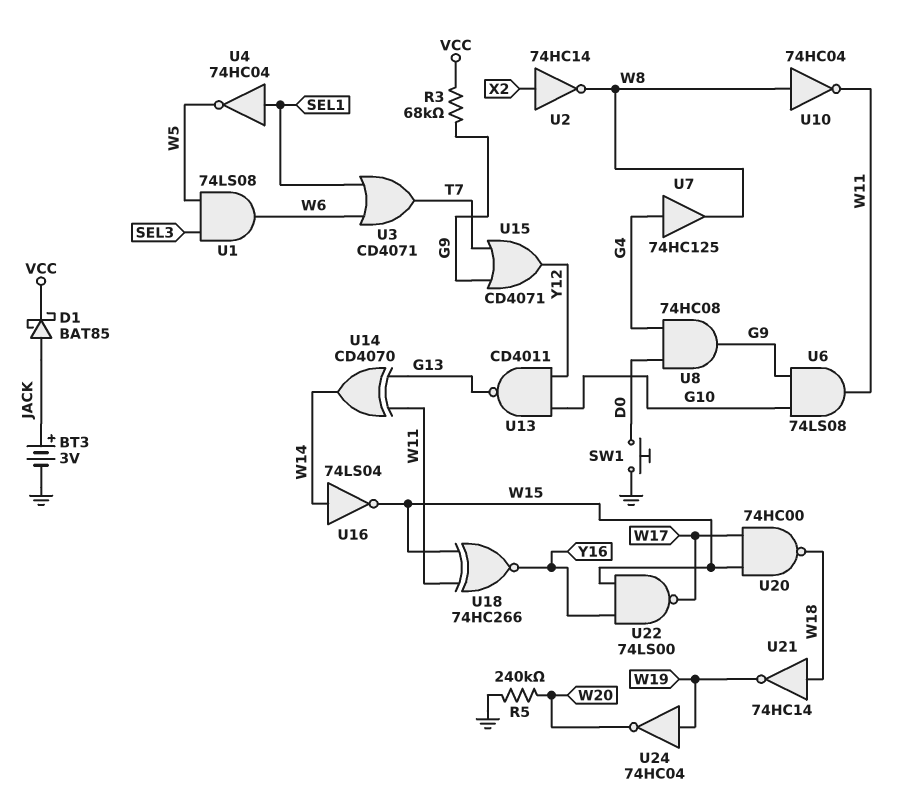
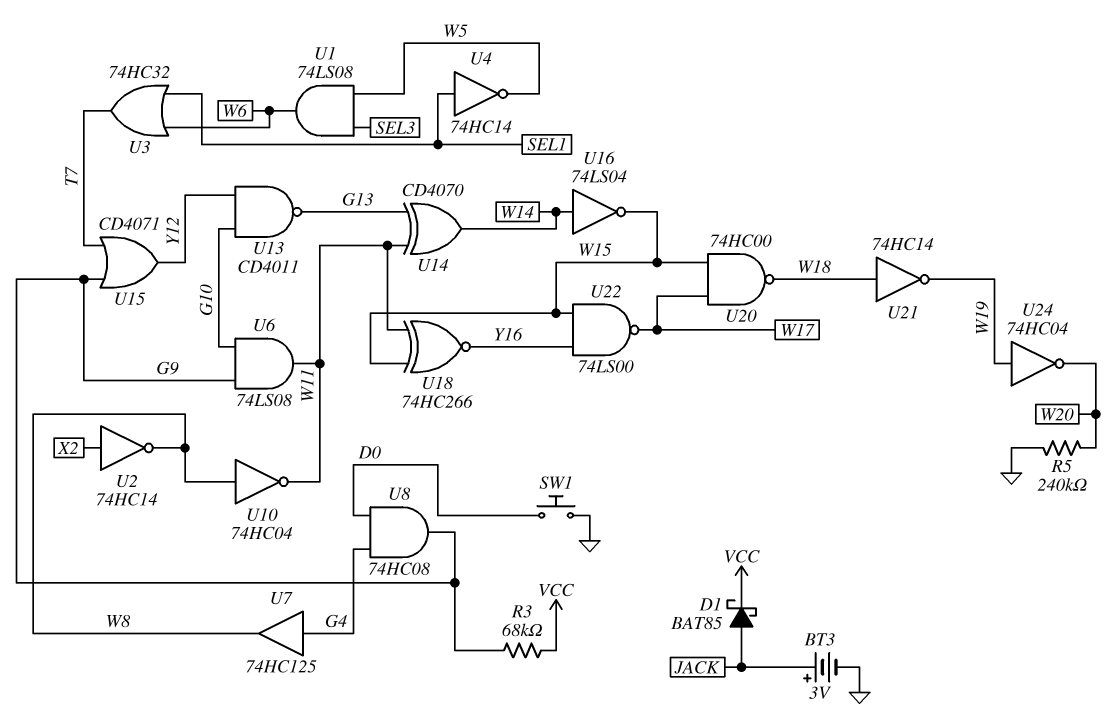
U3: OR CD4071 (in SEL1, in W6, out T7) -> OR 74HC32 (in SEL1, in W6, out T7)
U4: NOT 74HC04 (in SEL1, out W5) -> NOT 74HC14 (in SEL1, out W5)

